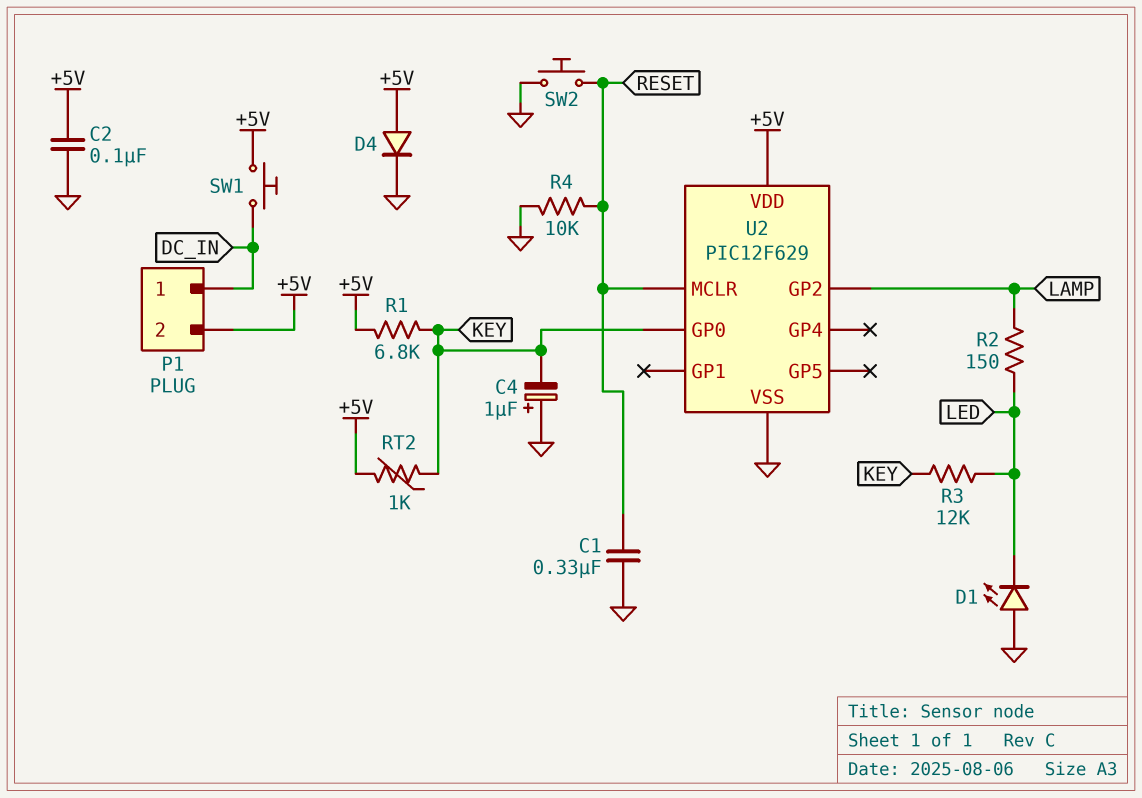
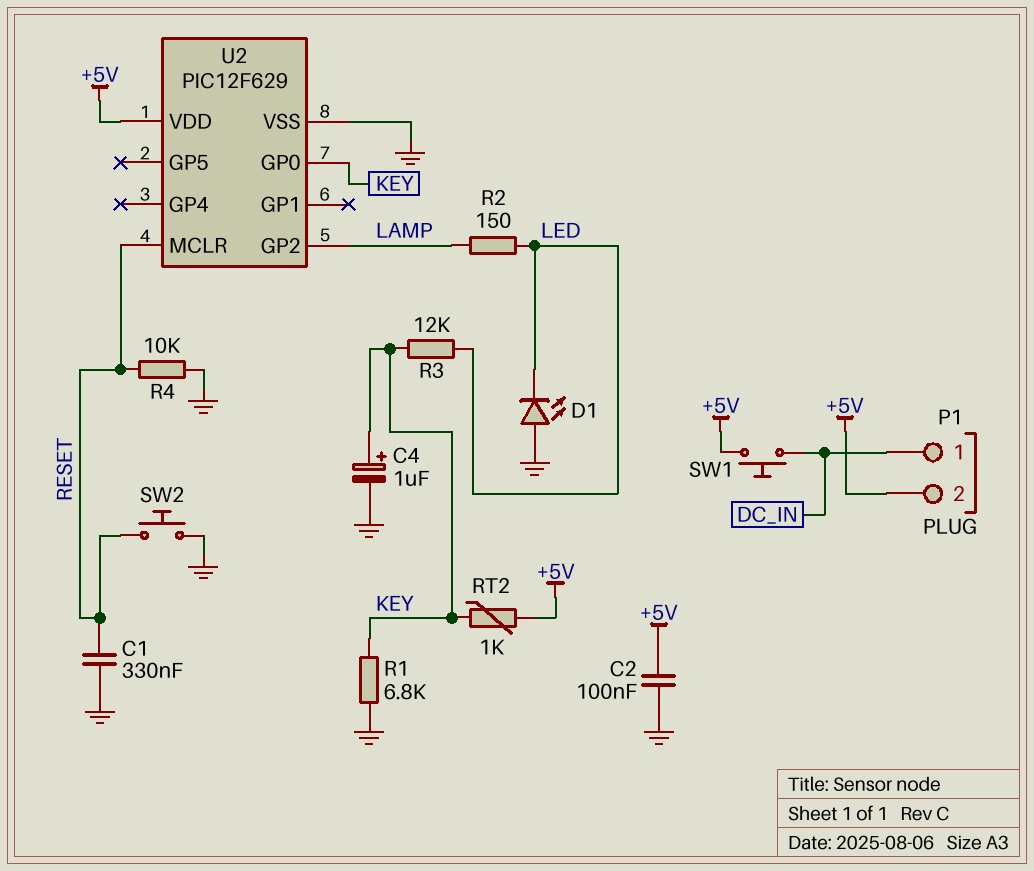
C4: 1uF (plus GND, minus KEY) -> 1uF (plus KEY, minus GND)
D4: diode (A +5V, K GND) -> none
R1: 6.8k (+5V, KEY) -> 6.8k (GND, KEY)

